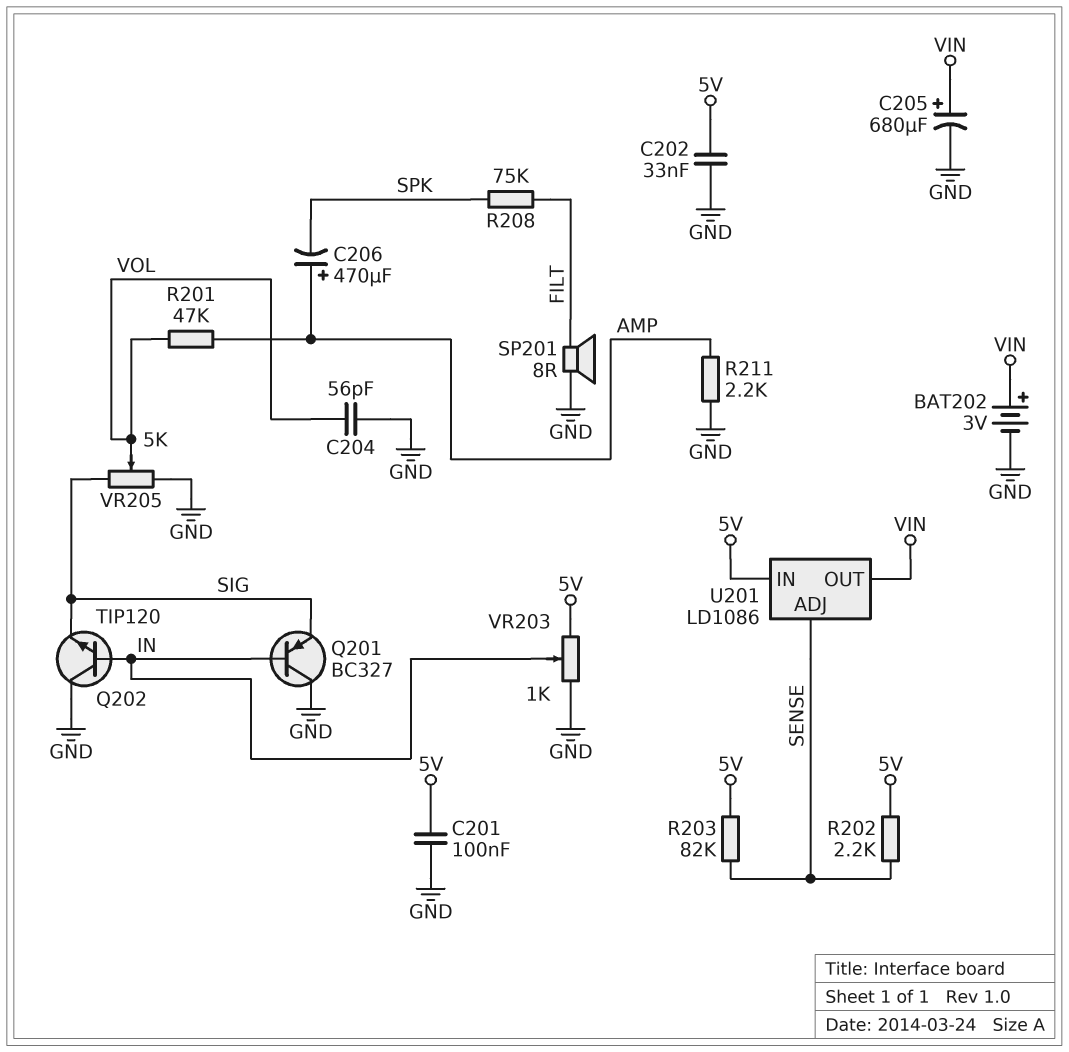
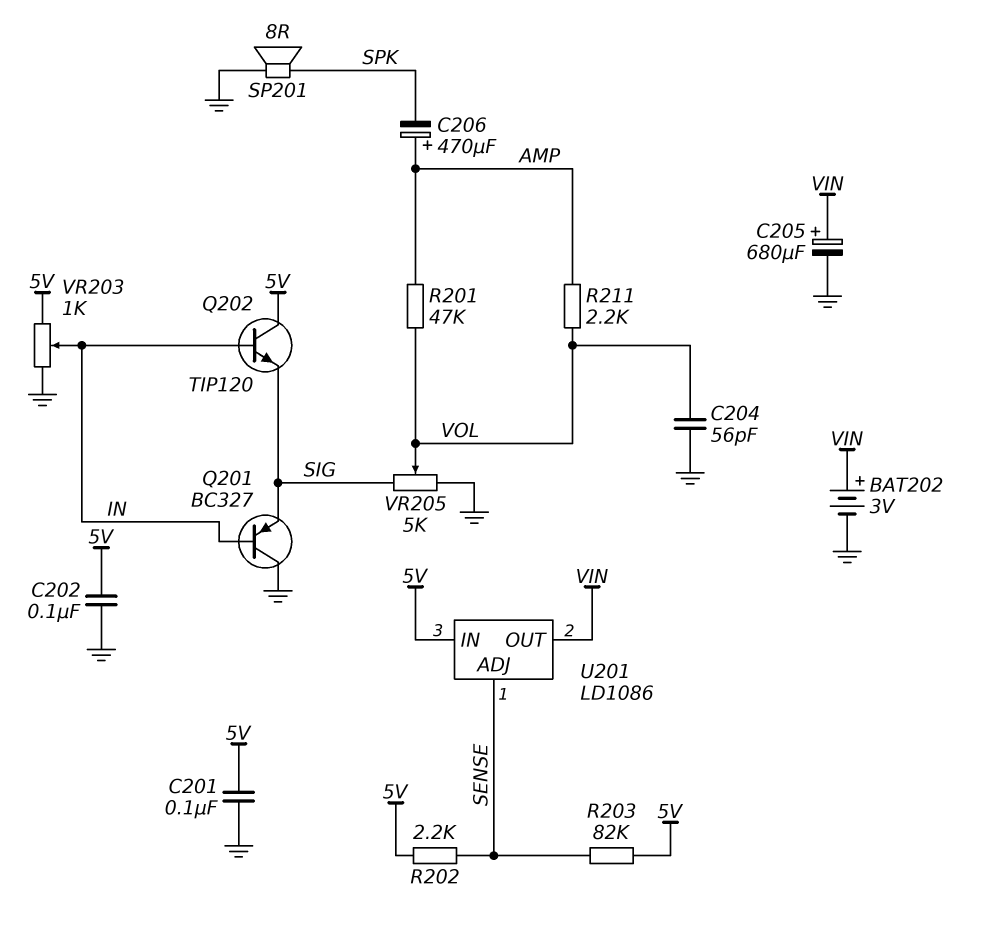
C202: 33nF (5V, GND) -> 100nF (5V, GND)
Q202: NPN TIP120 (B IN, C GND, E SIG) -> NPN TIP120 (B IN, C 5V, E SIG)
R208: 75k (FILT, SPK) -> none
R211: 2.2k (AMP, GND) -> 2.2k (AMP, VOL)
SP201: speaker 8R (FILT, GND) -> speaker 8R (GND, SPK)

